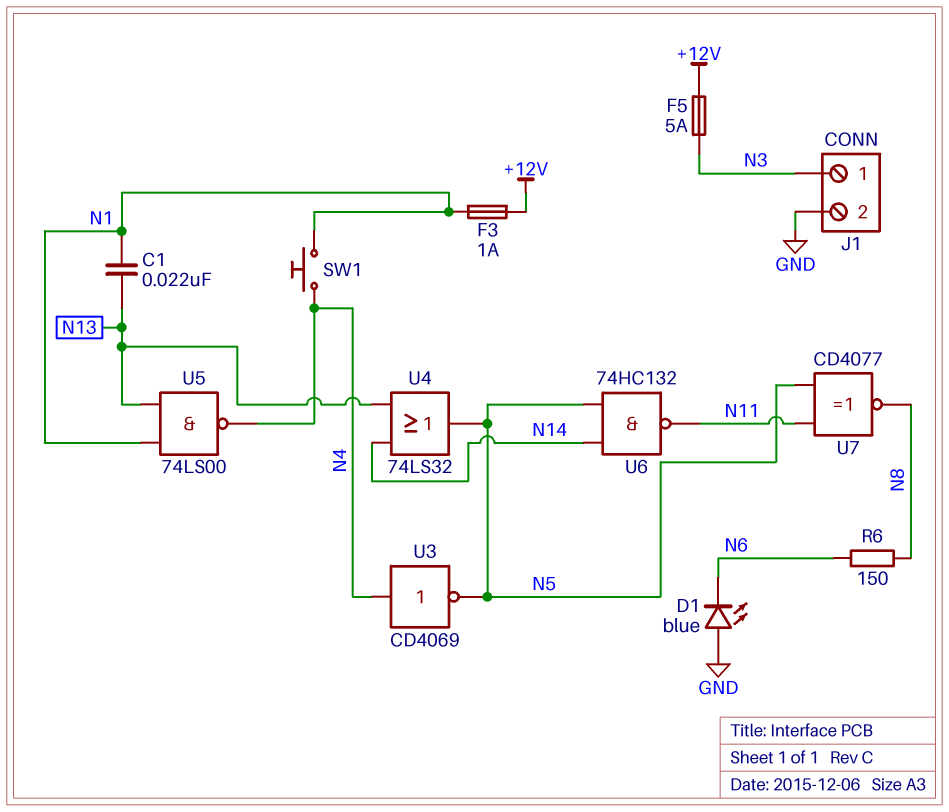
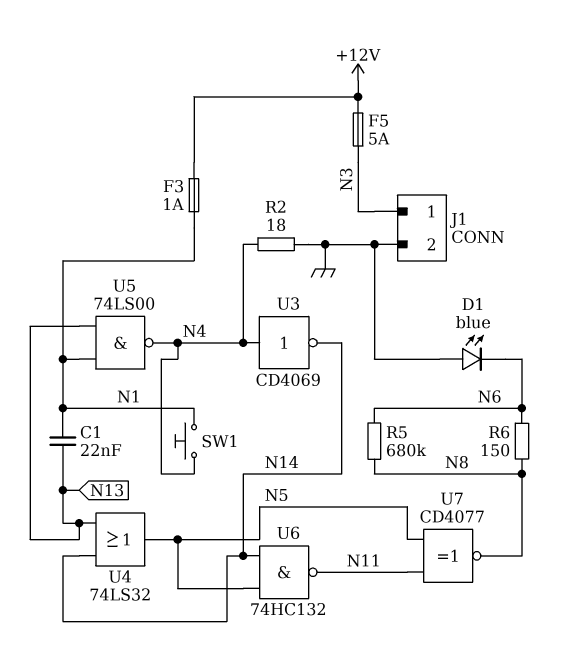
R2: none -> 18 (GND, N4)
R5: none -> 680k (N6, N8)
U3: NOT CD4069 (in N4, out N5) -> NOT CD4069 (in N4, out N14)

